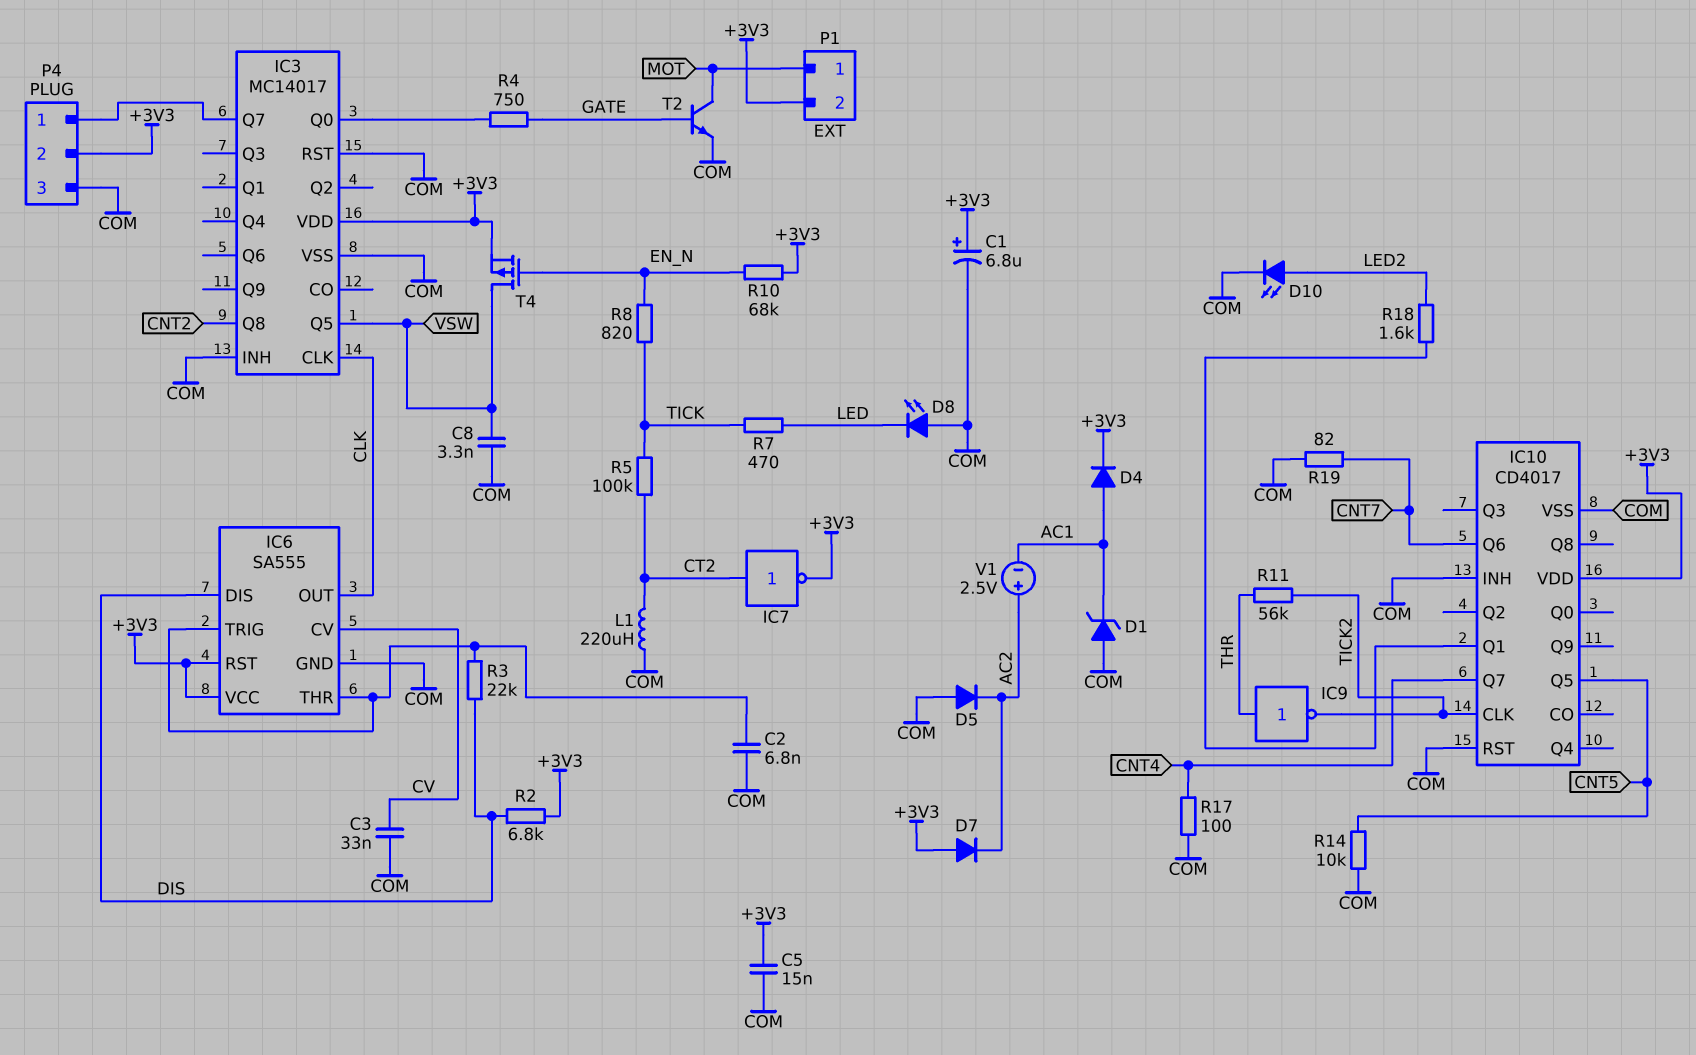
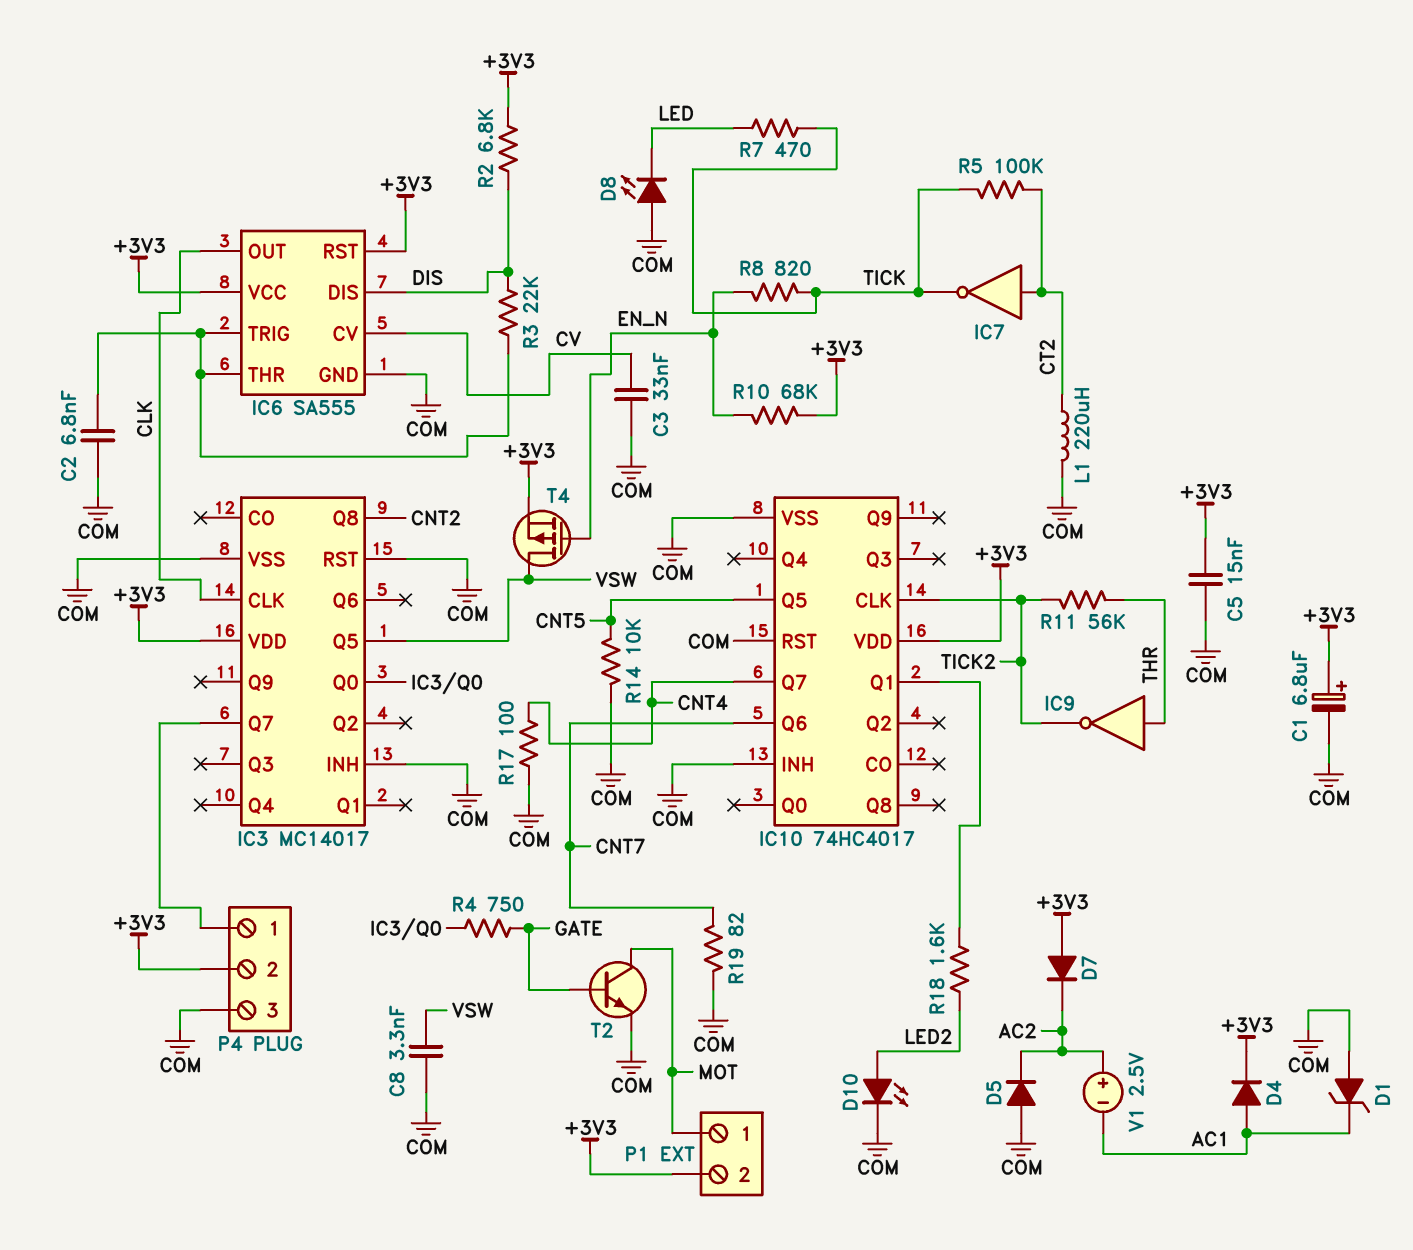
IC7: NOT (in CT2, out +3V3) -> NOT (in CT2, out TICK)
IC10: CD4017 -> 74HC4017

